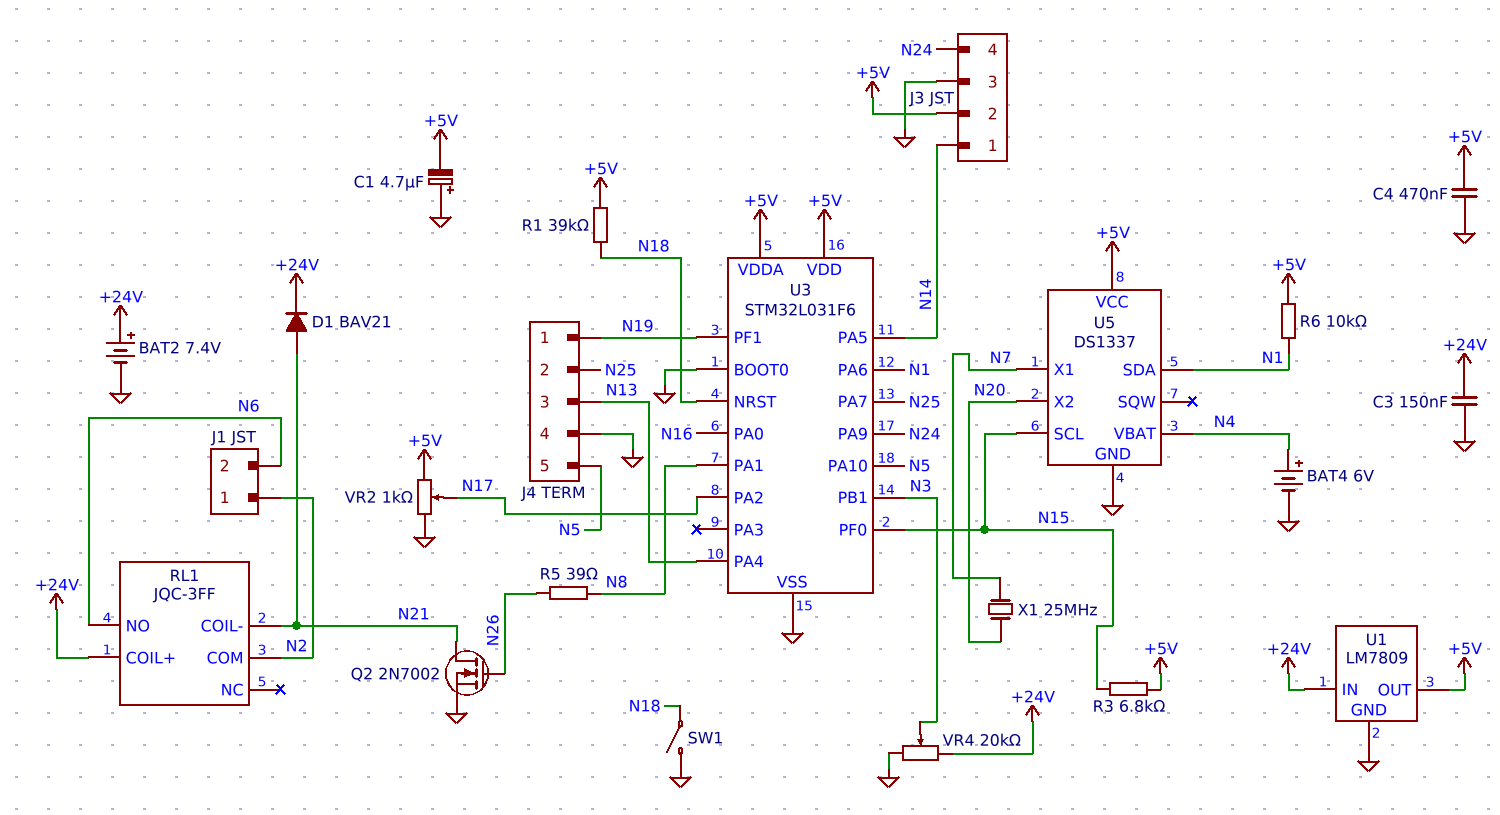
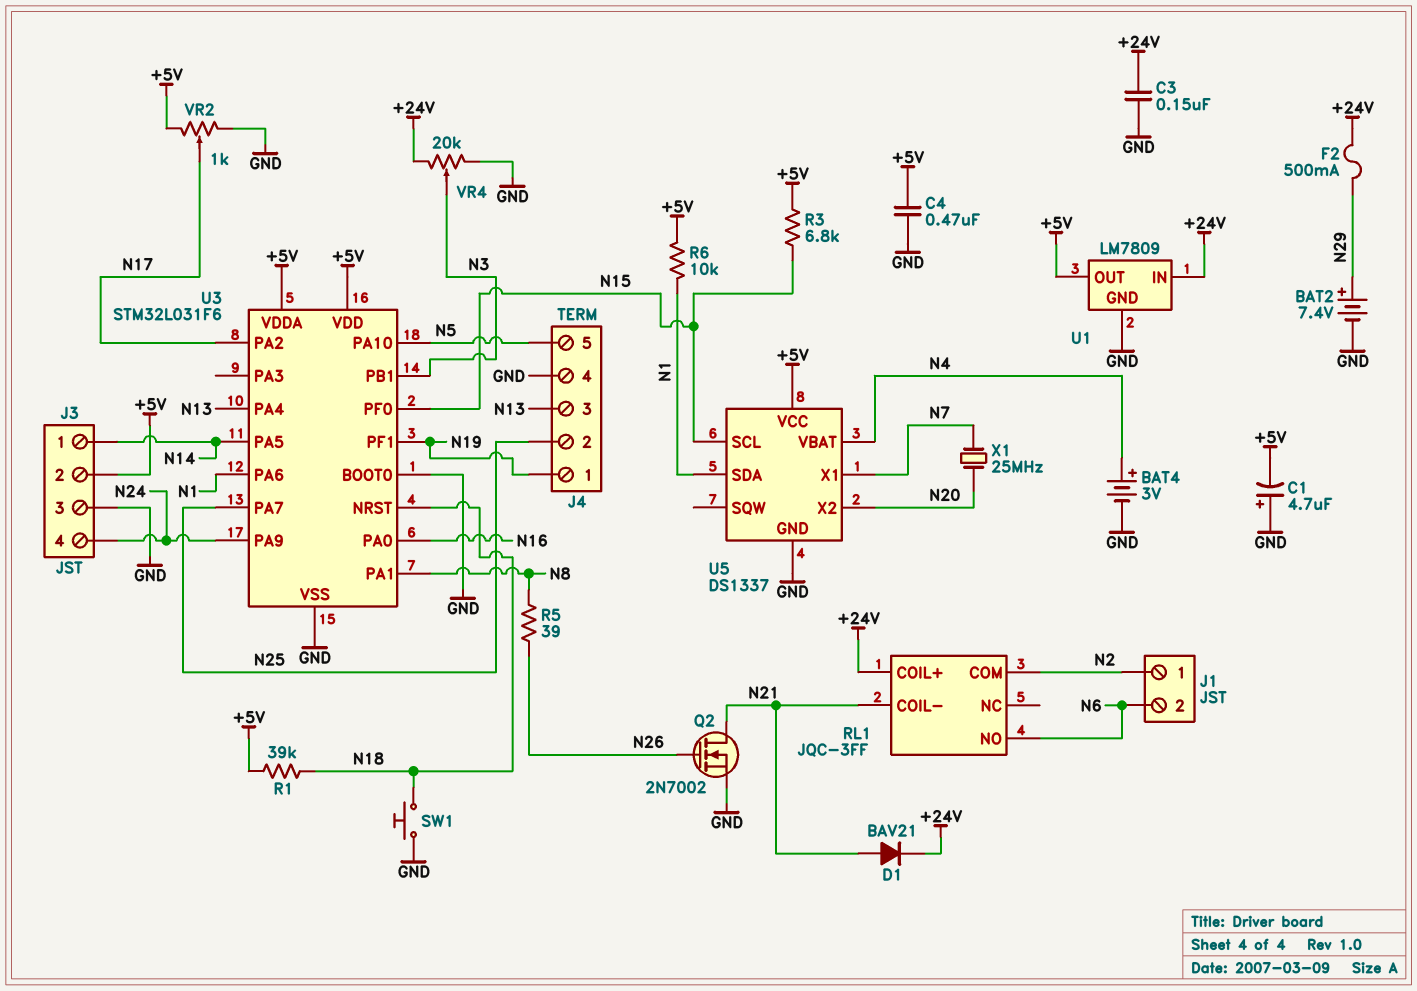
BAT2: 7.4V (plus +24V, minus GND) -> 7.4V (plus N29, minus GND)
BAT4: 6V (plus N4, minus GND) -> 3V (plus N4, minus GND)
F2: none -> 500mA (+24V, N29)
SW1: switch (GND, N18) -> button (GND, N18)

